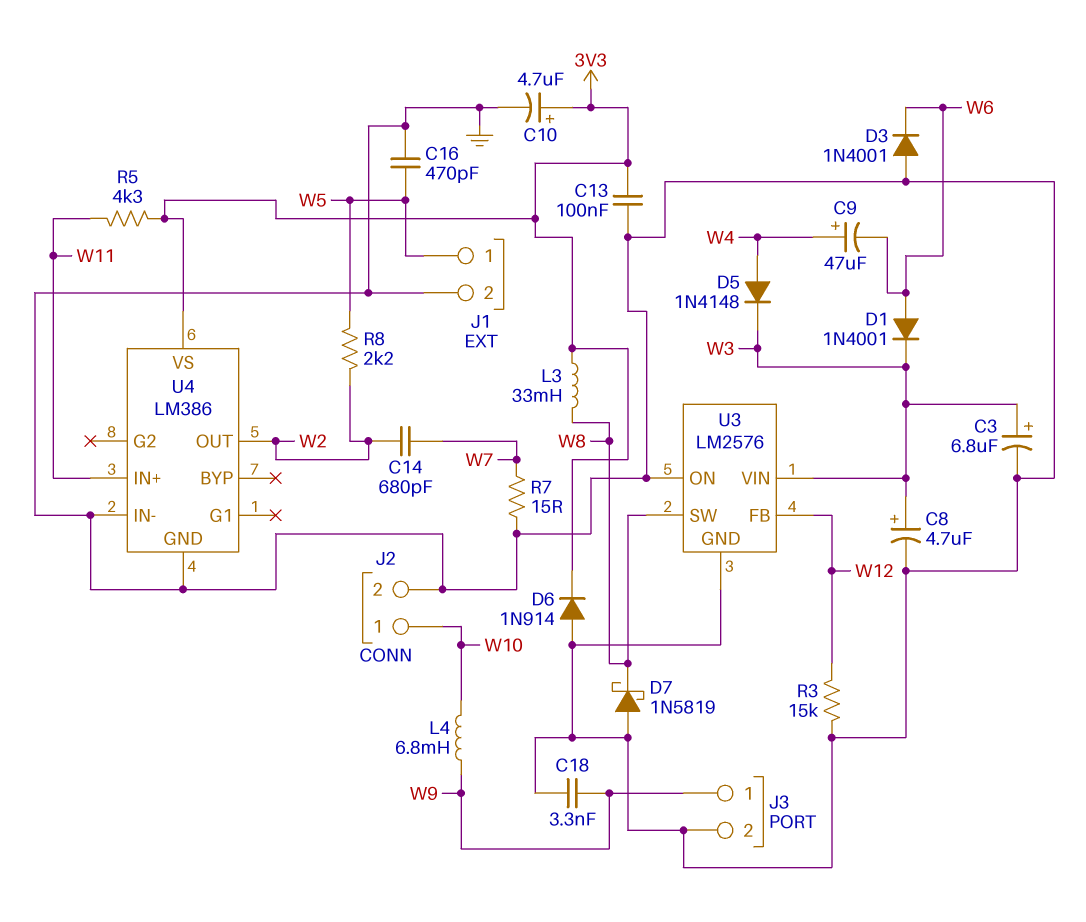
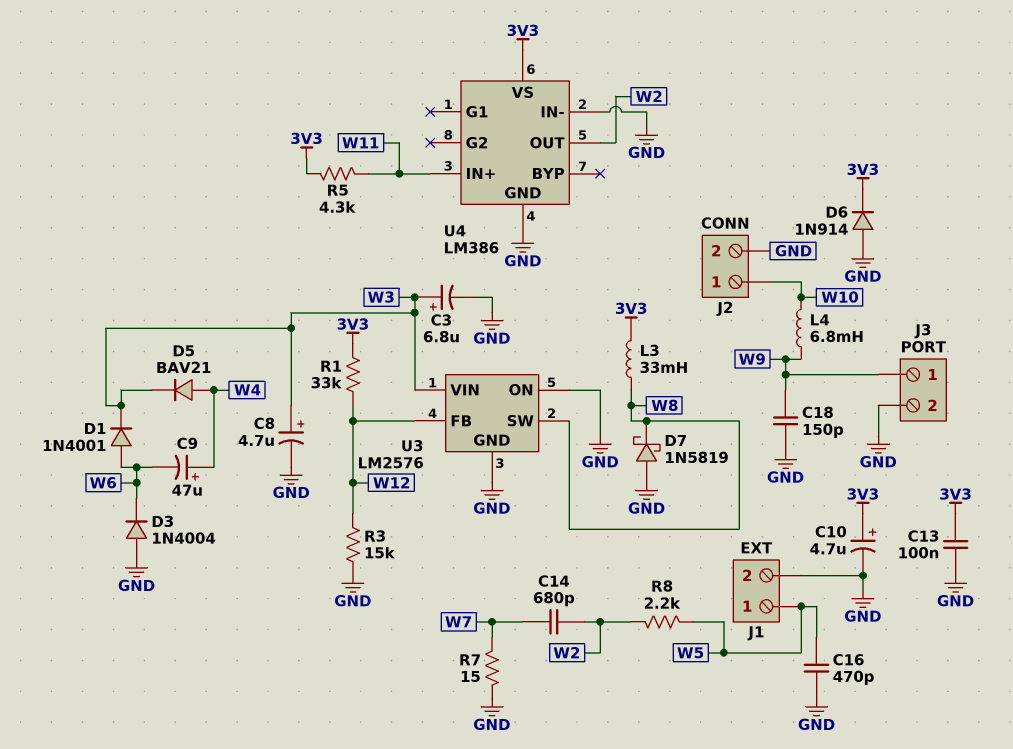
C18: 3.3nF (GND, W9) -> 150pF (GND, W9)
D3: diode 1N4001 (A GND, K W6) -> diode 1N4004 (A GND, K W6)
D5: diode 1N4148 (A W4, K W3) -> diode BAV21 (A W4, K W3)
R1: none -> 33k (3V3, W12)

